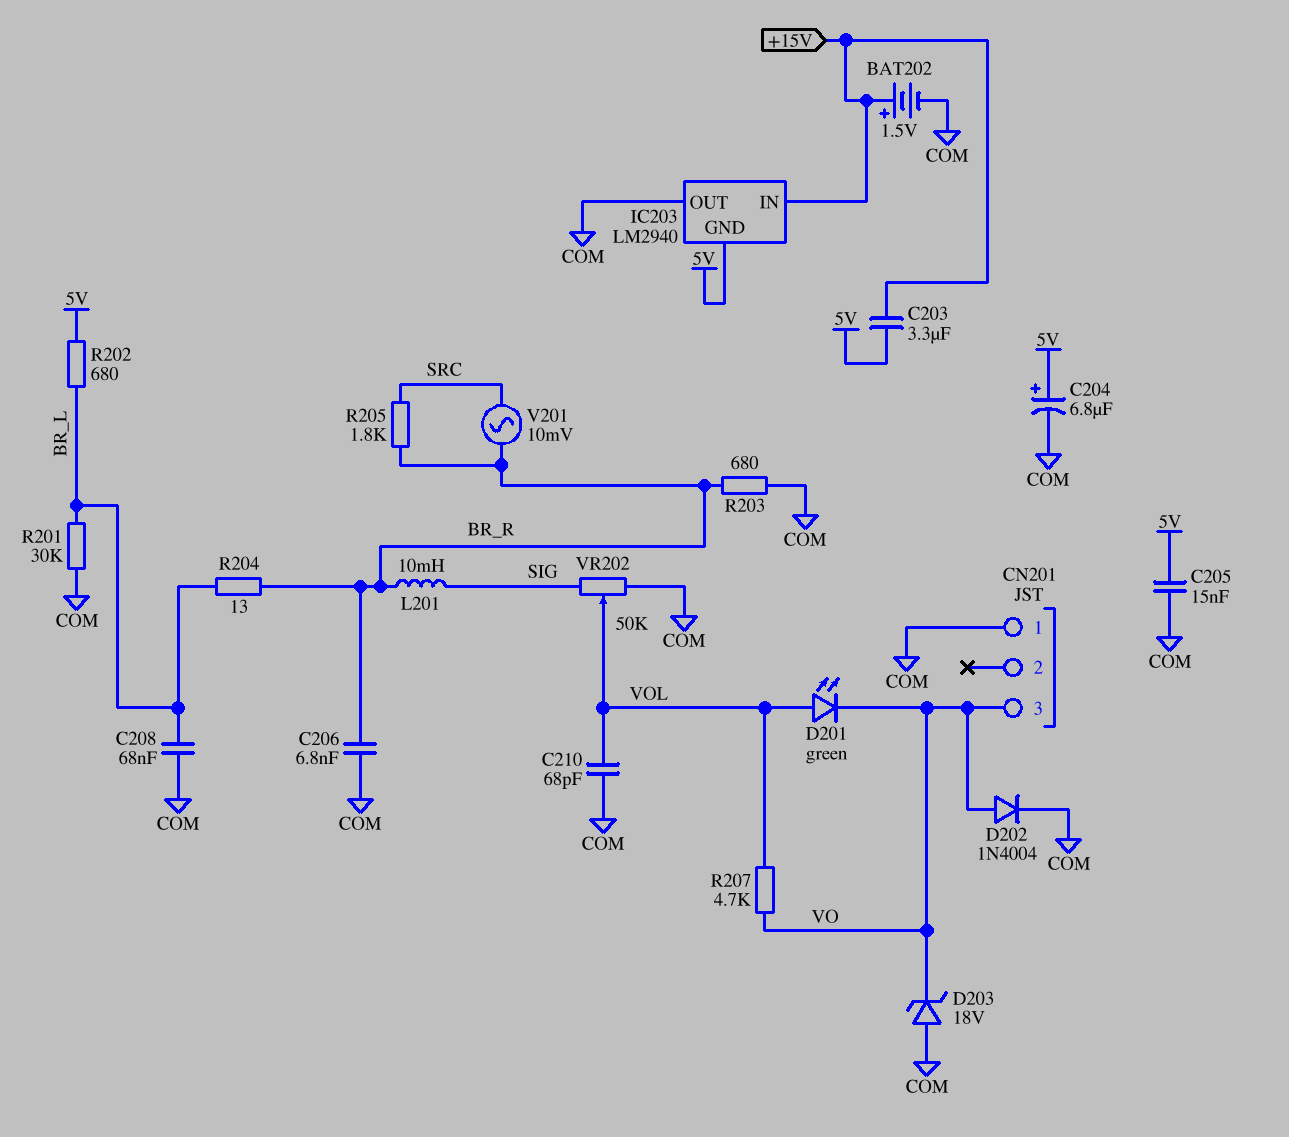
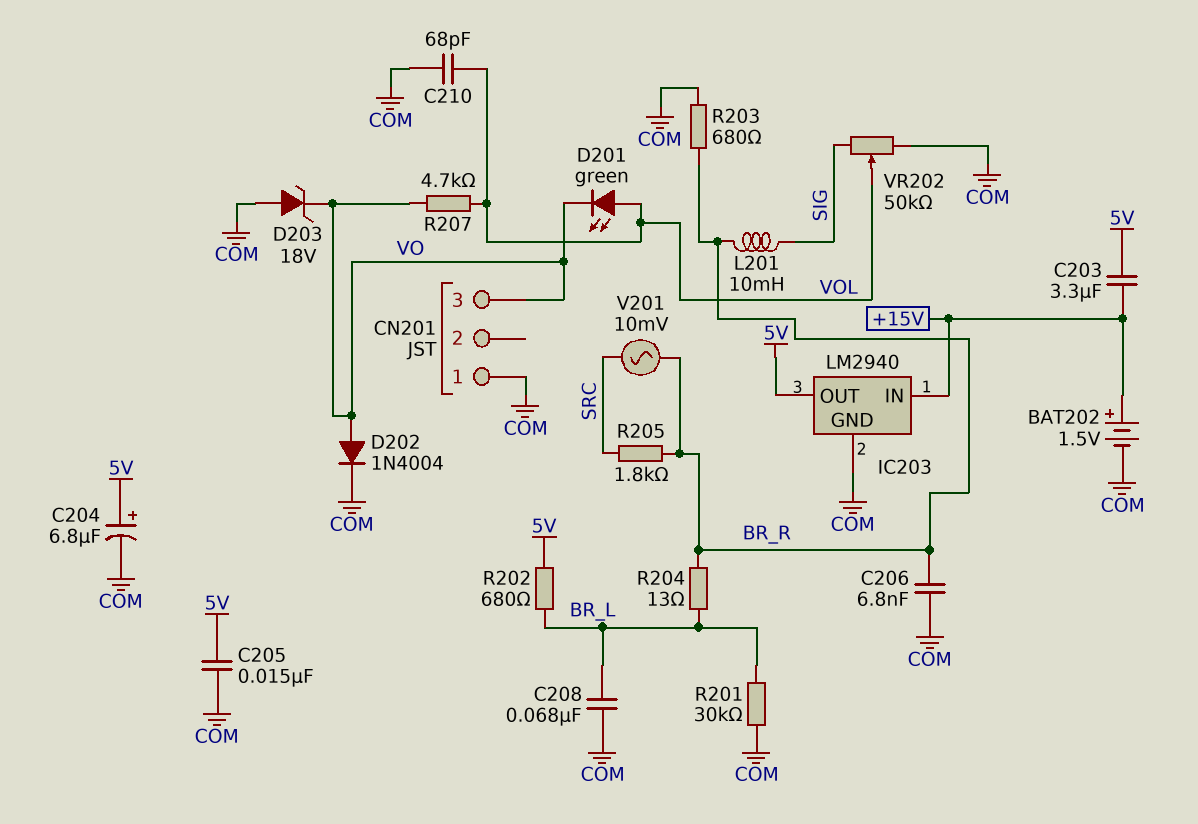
IC203 pin GND: 5V -> COM
IC203 pin OUT: COM -> 5V

